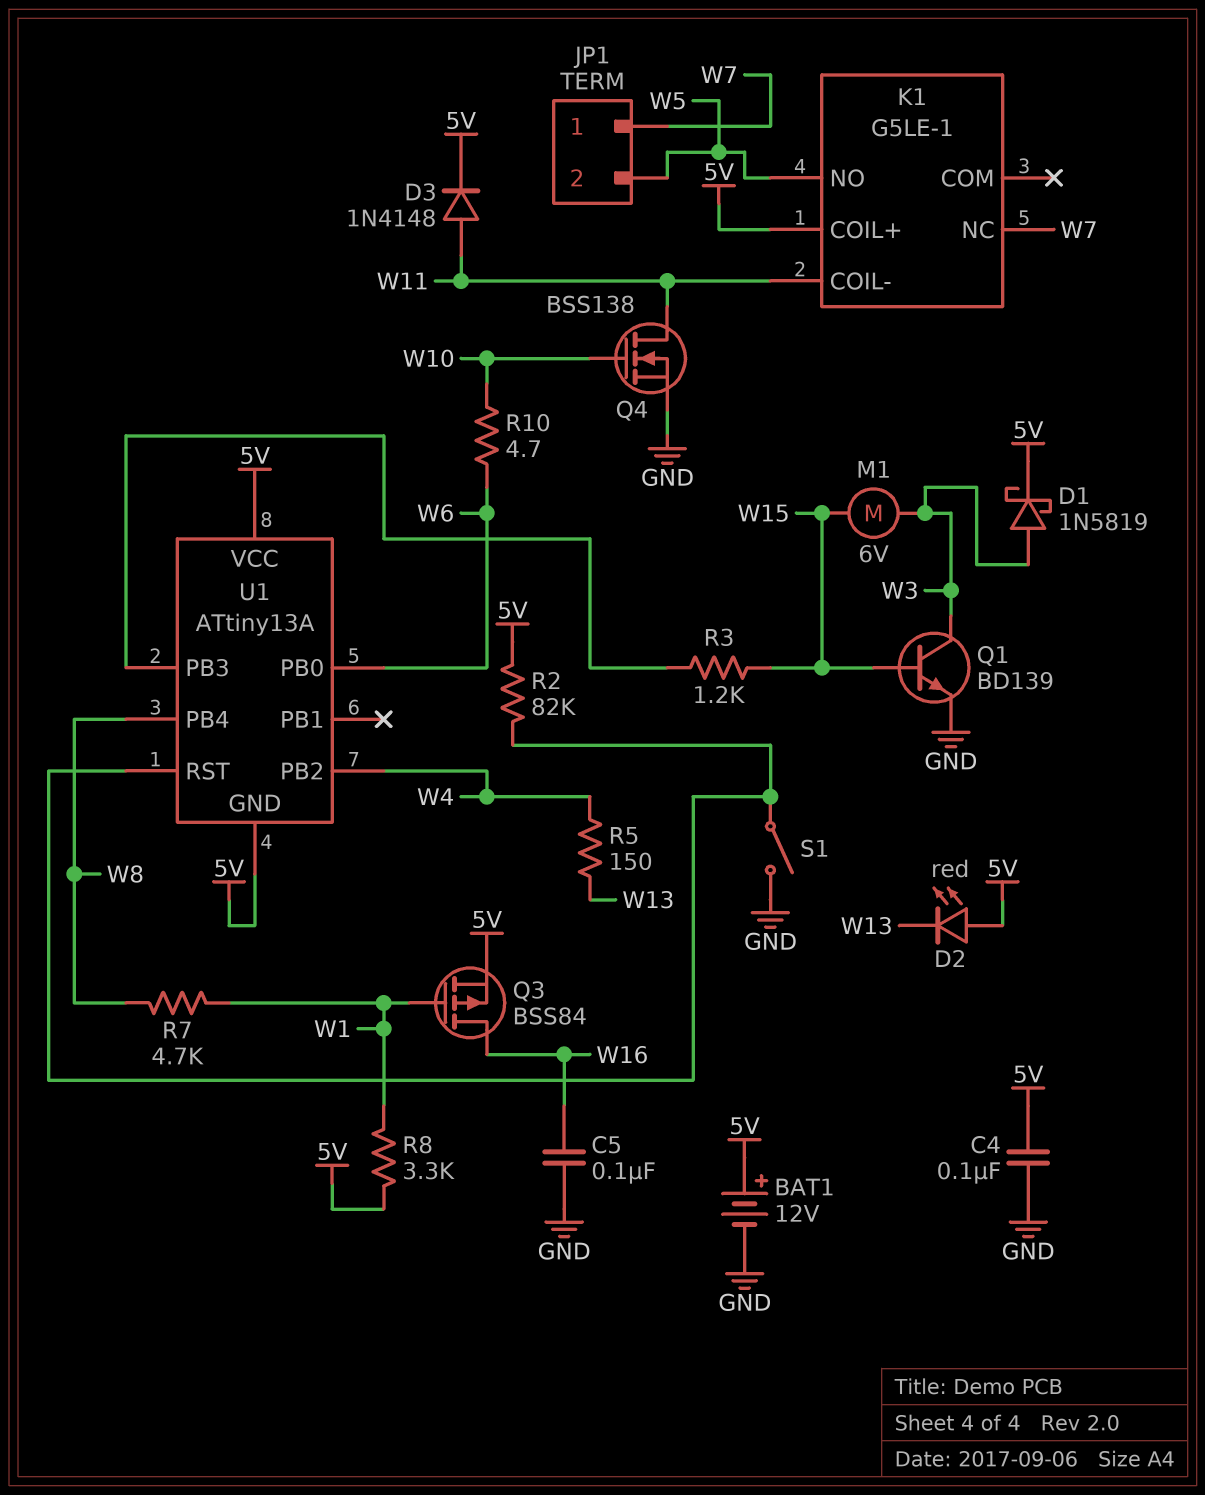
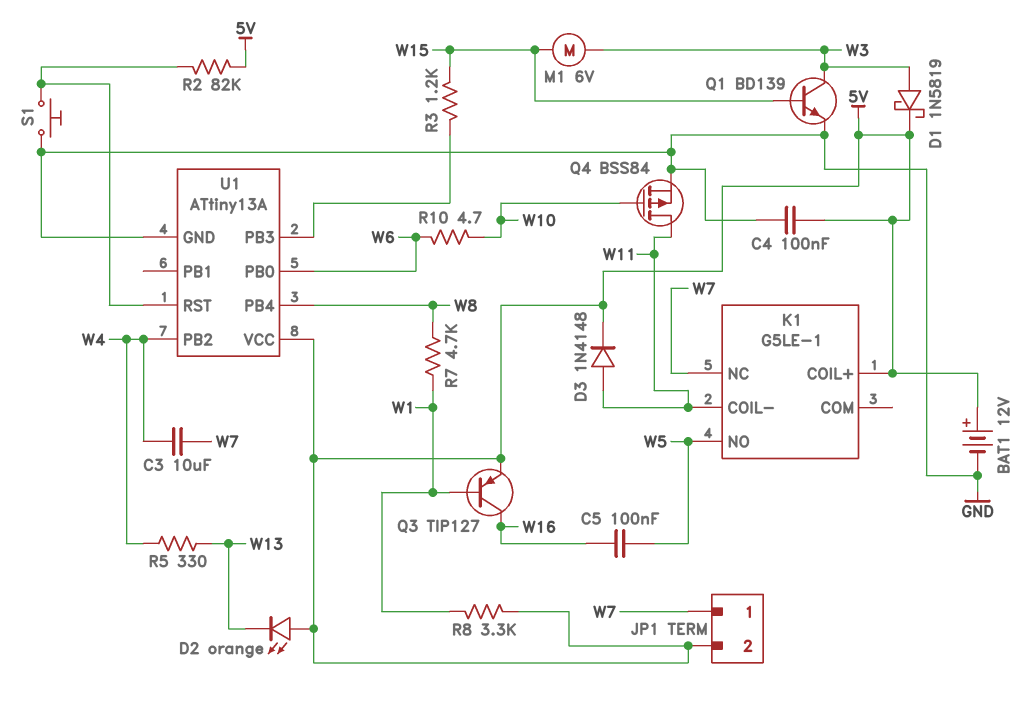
C3: none -> 10uF (W4, W7)
C5: 100nF (GND, W16) -> 100nF (W5, W16)
D2: LED red (A 5V, K W13) -> LED orange (A 5V, K W13)
JP1 pin 2: W5 -> 5V
Q3: PMOS BSS84 (G W1, D W16, S 5V) -> PNP TIP127 (B W1, C W16, E 5V)
Q4: NMOS BSS138 (G W10, D W11, S GND) -> PMOS BSS84 (G W10, D W11, S GND)
R5: 150 (W4, W13) -> 330 (W4, W13)
S1: switch (GND, U1/RST) -> button (GND, U1/RST)
U1 pin GND: 5V -> GND

